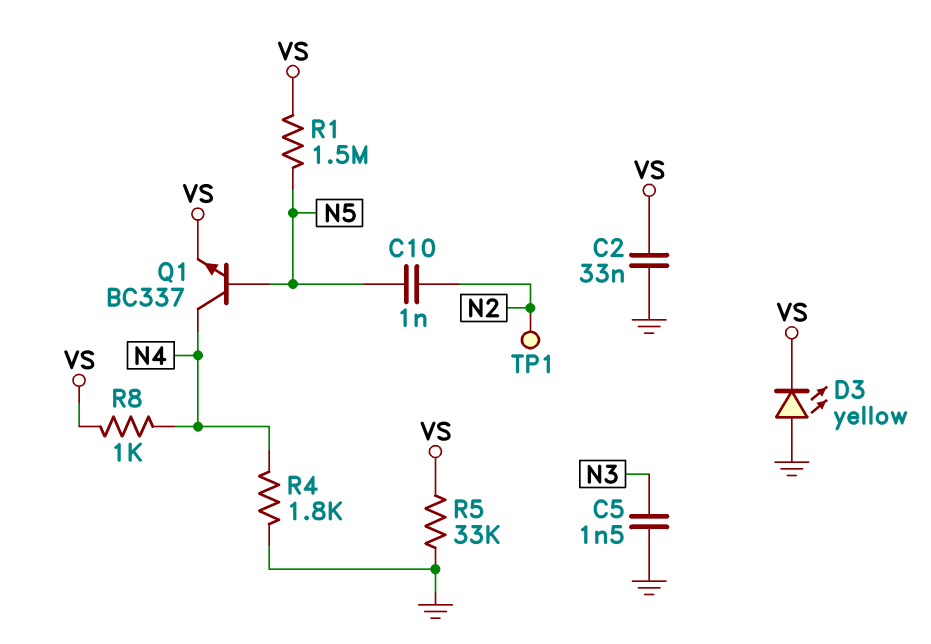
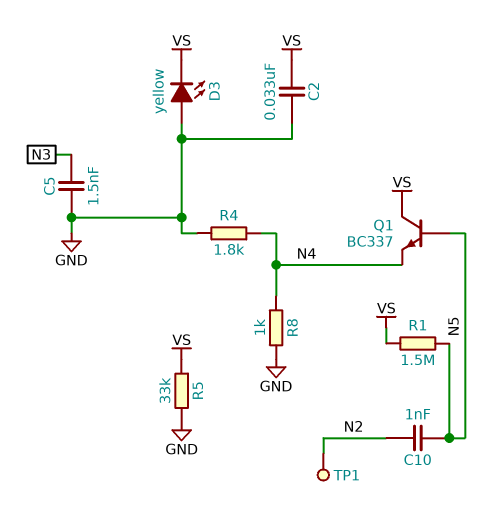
Q1: NPN BC337 (B N5, C N4, E VS) -> NPN BC337 (B N5, C VS, E N4)
R8: 1k (N4, VS) -> 1k (GND, N4)

